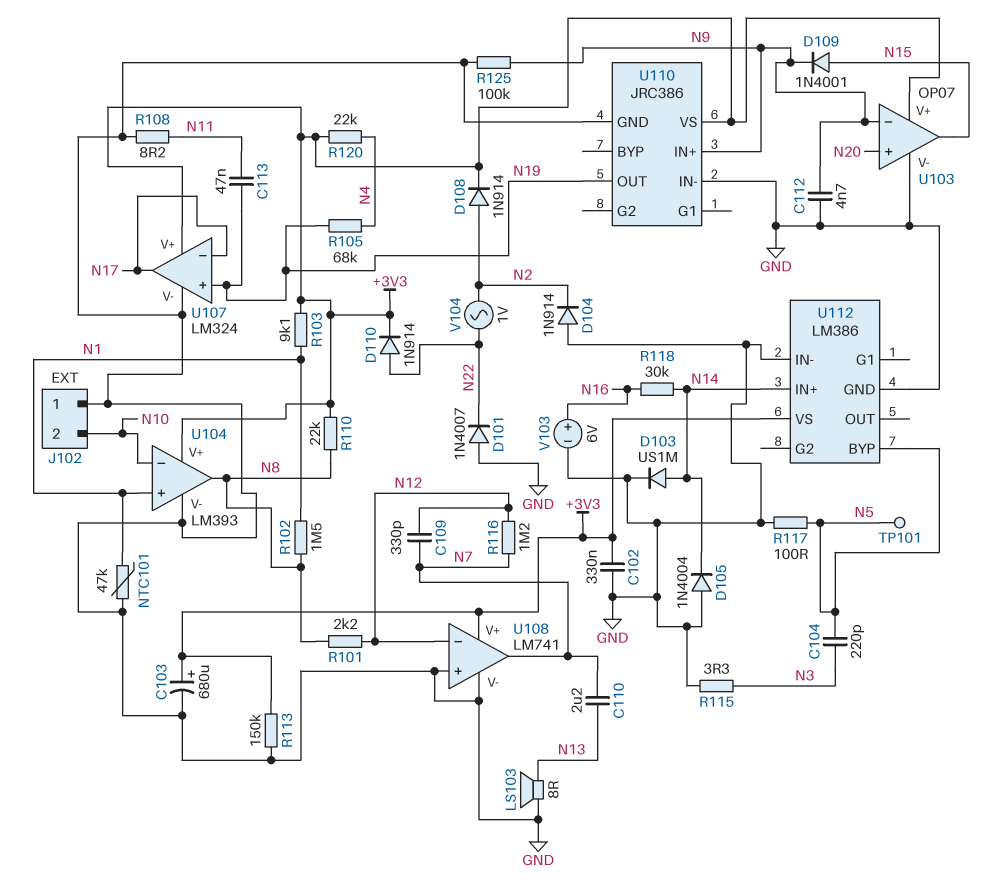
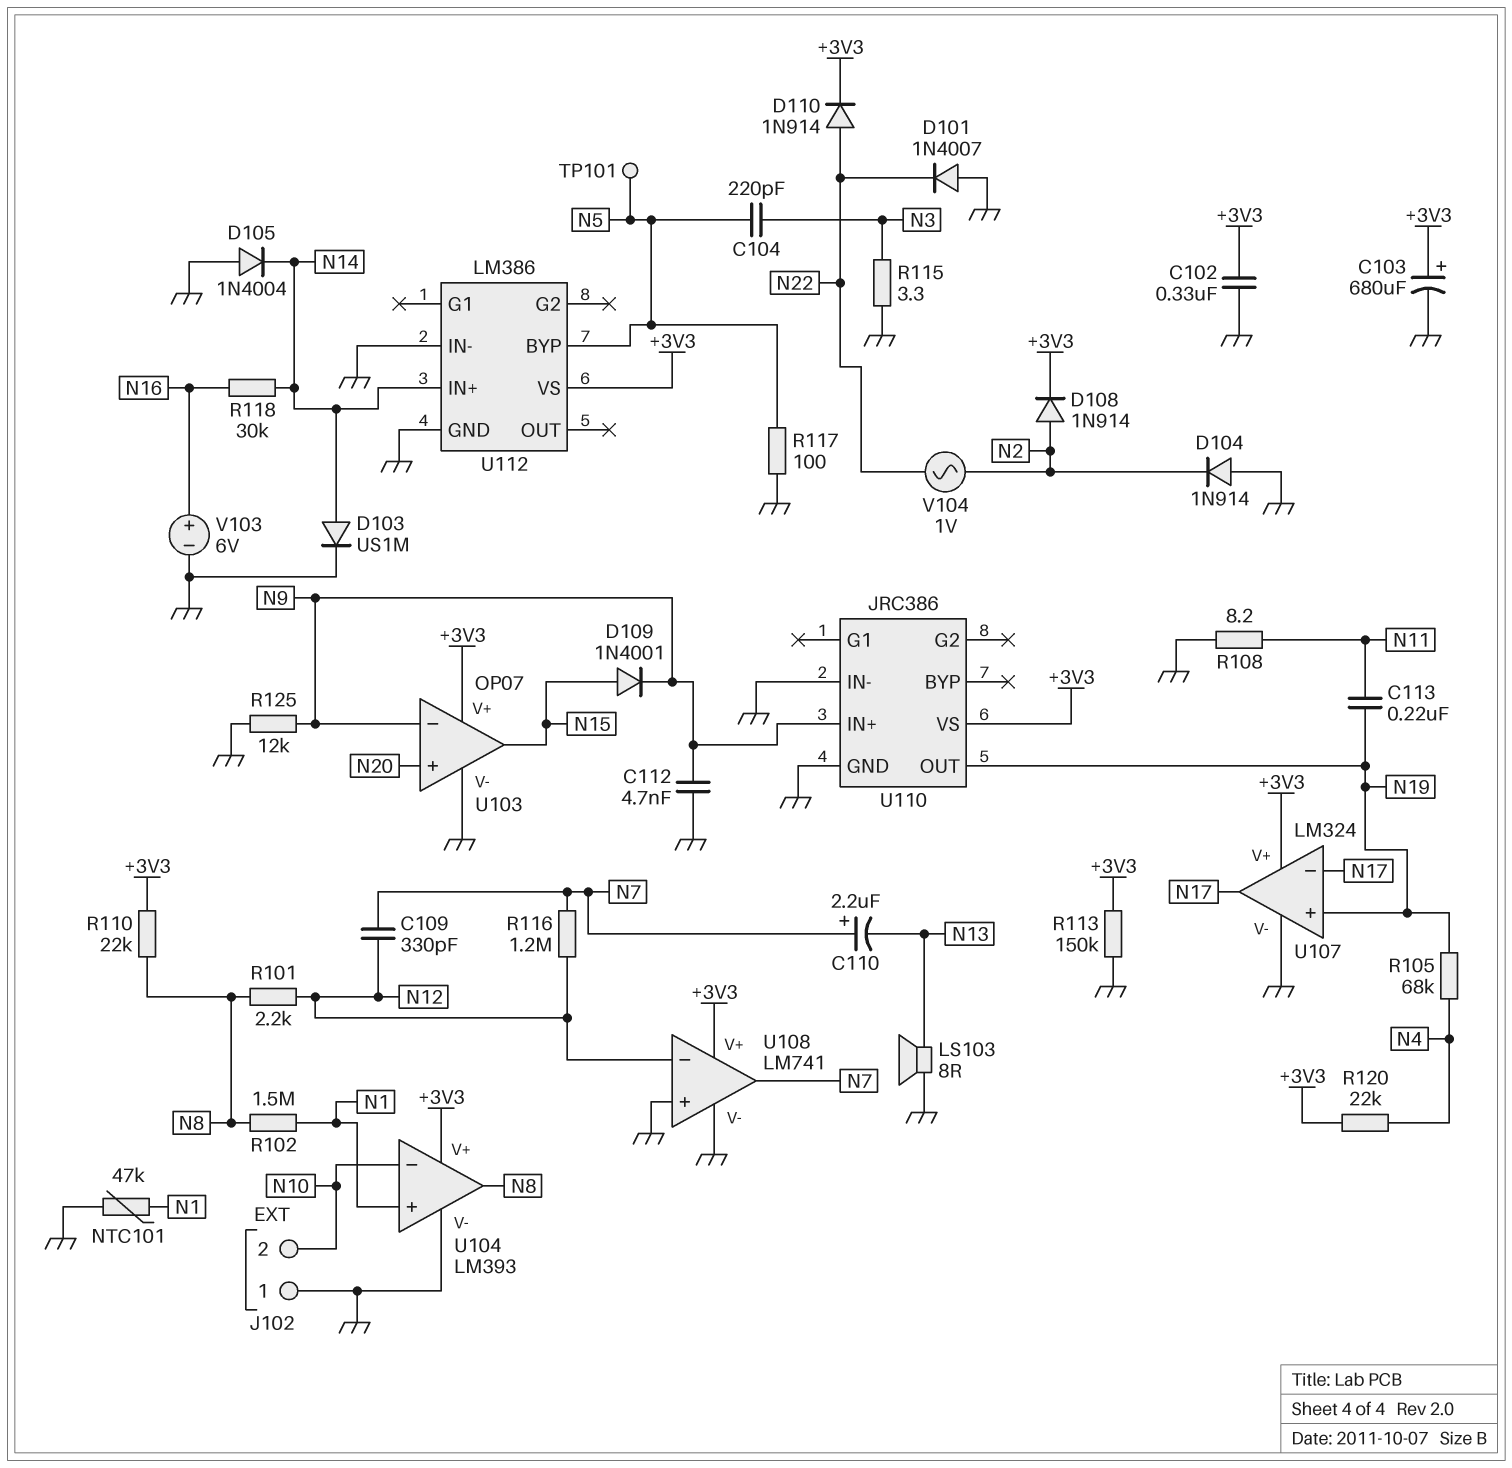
C110: 2.2uF (N7, N13) -> 2.2uF (plus N7, minus N13)
C113: 47nF (N11, N19) -> 220nF (N11, N19)
R103: 9.1k (+3V3, N1) -> none
R125: 100k (GND, N9) -> 12k (GND, N9)

